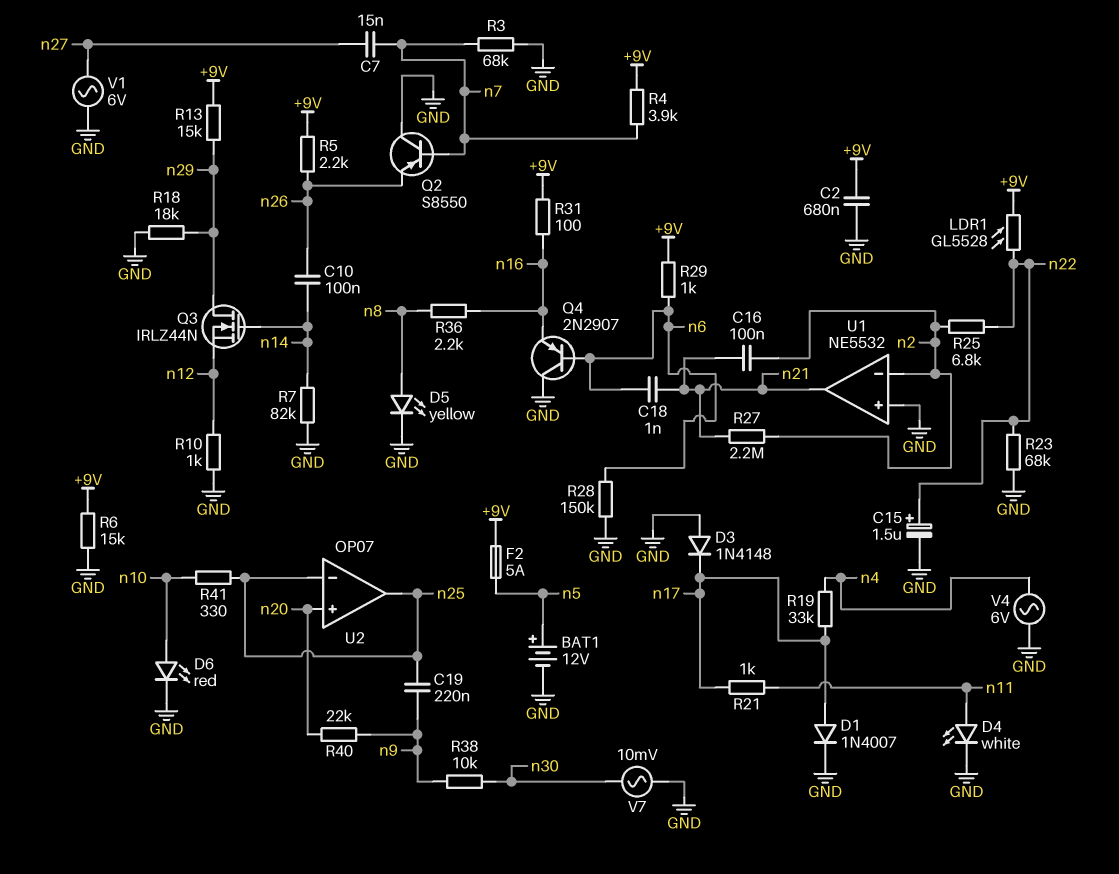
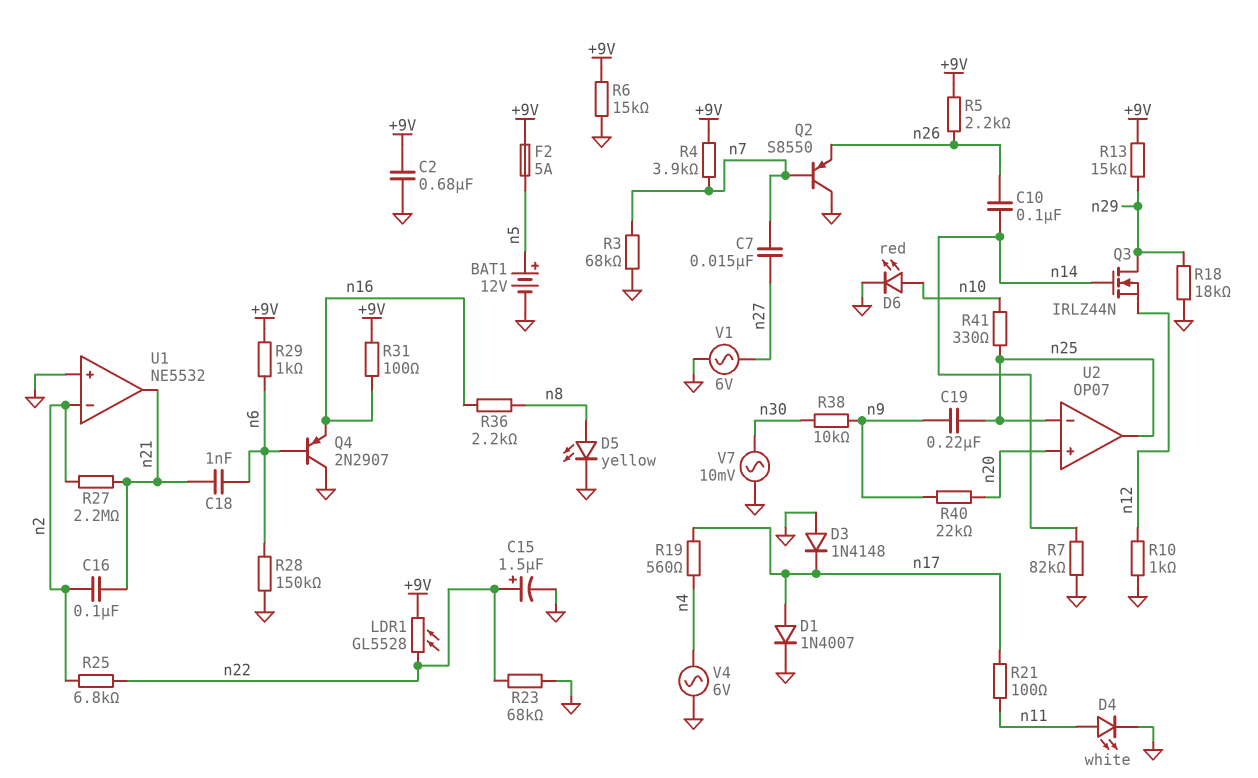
R19: 33k (n4, n17) -> 560 (n4, n17)
R21: 1k (n11, n17) -> 100 (n11, n17)

